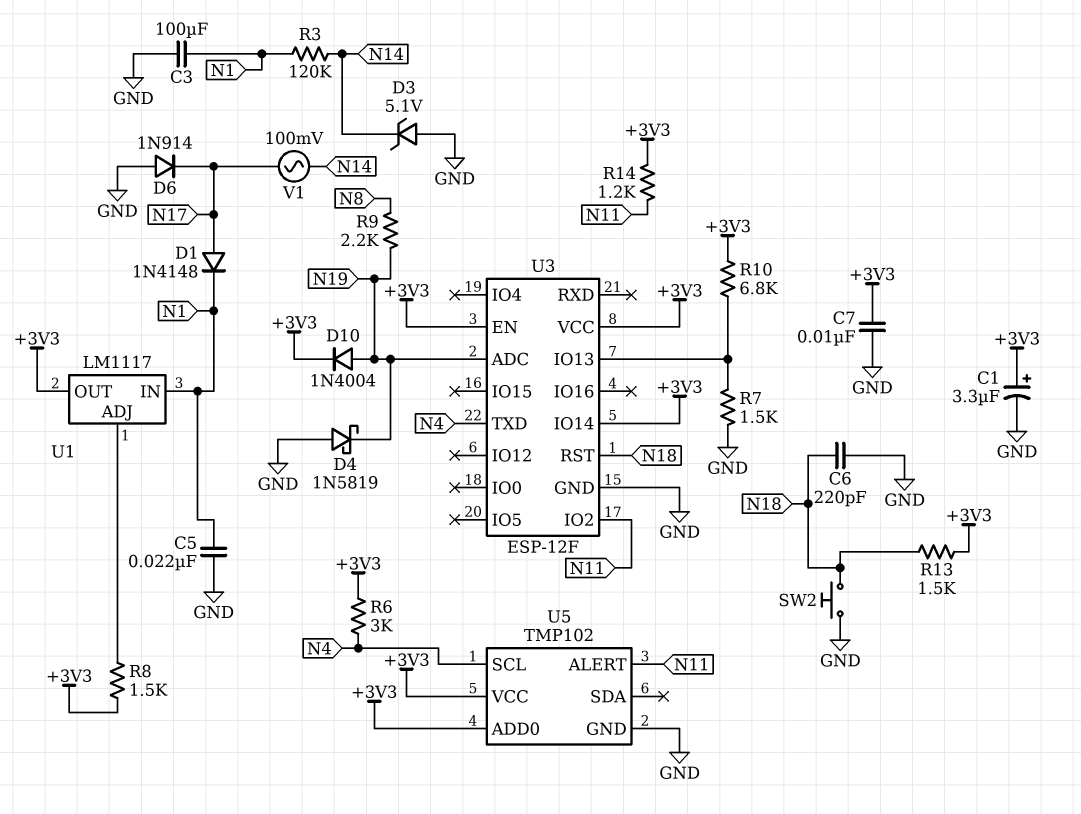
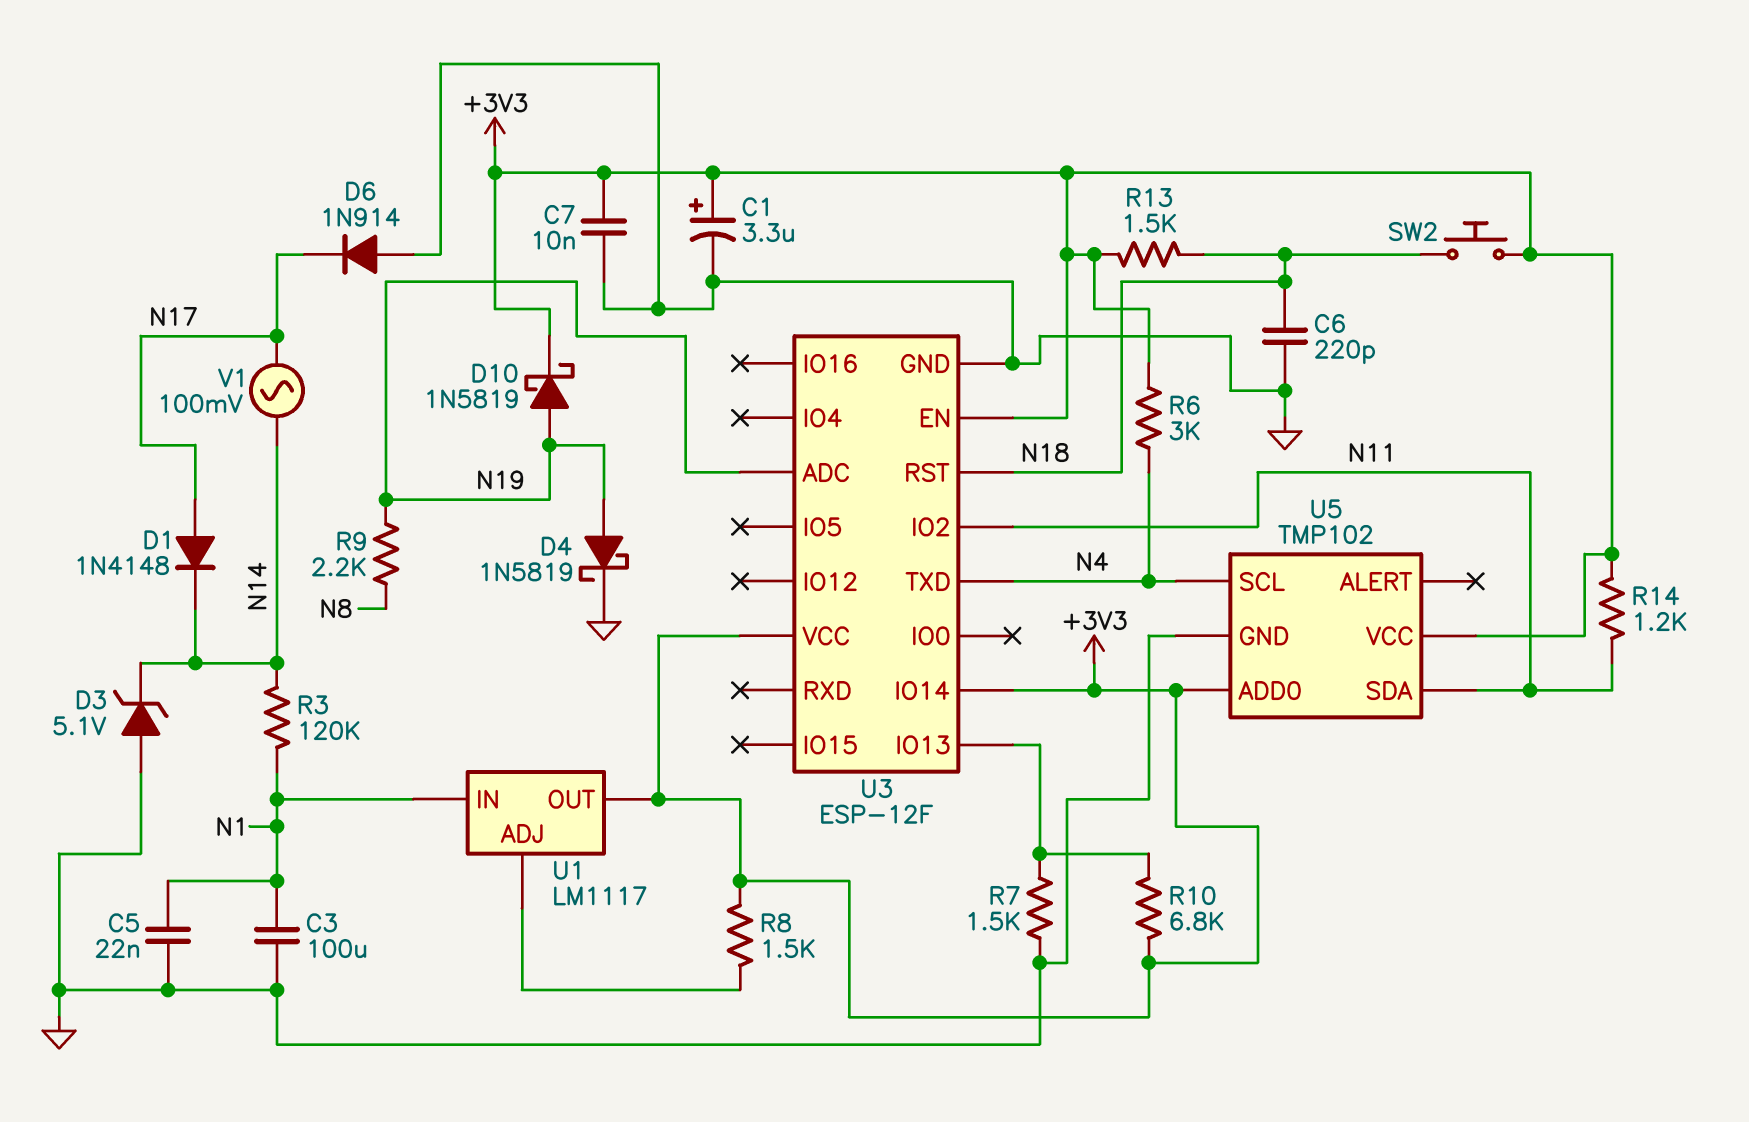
D1: diode 1N4148 (A N17, K N1) -> diode 1N4148 (A N17, K N14)
D4: schottky 1N5819 (A GND, K N19) -> schottky 1N5819 (A N19, K GND)
D10: diode 1N4004 (A N19, K +3V3) -> schottky 1N5819 (A N19, K +3V3)
SW2: button (GND, N18) -> button (+3V3, N18)
U5 pin ALERT: N11 -> none
U5 pin SDA: none -> N11

